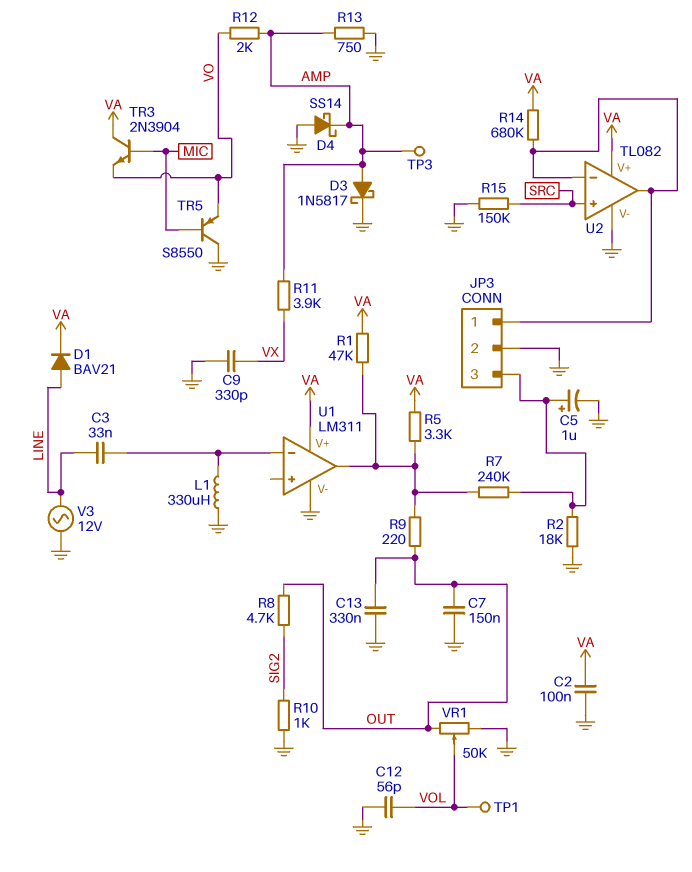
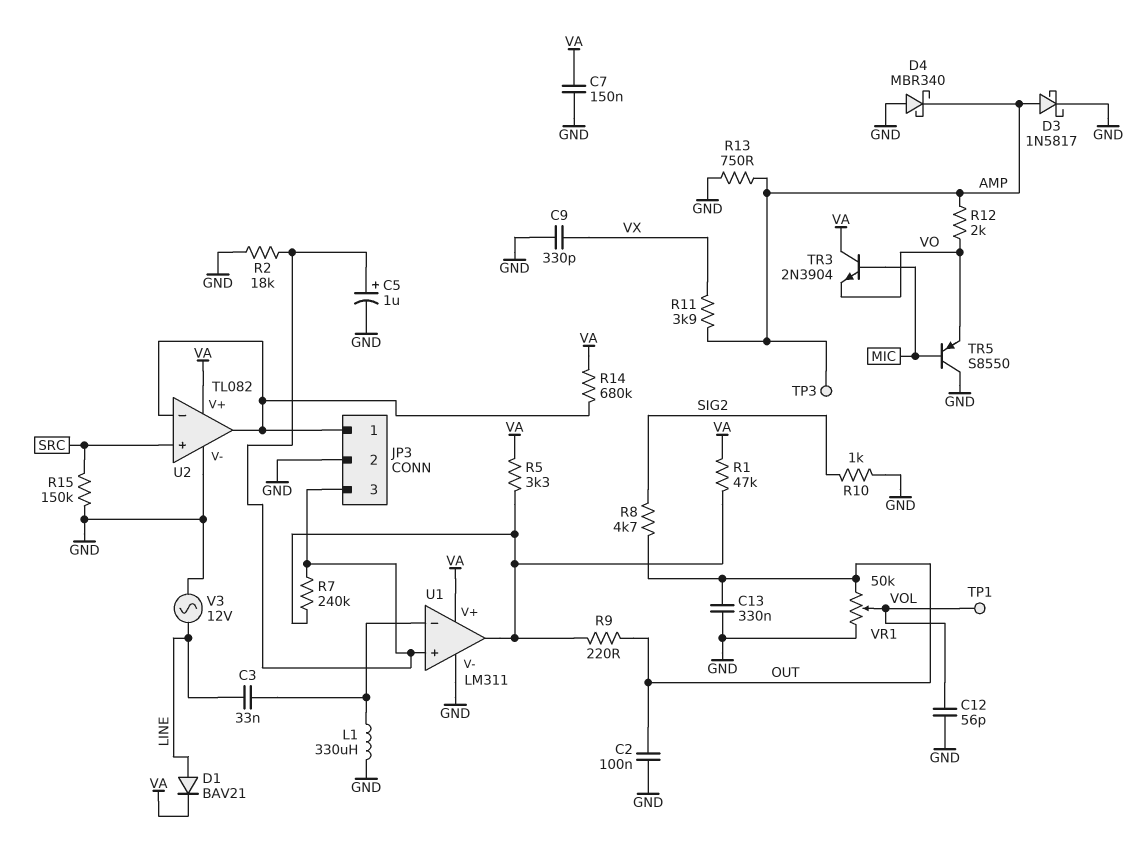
C2: 100nF (GND, VA) -> 100nF (GND, OUT)
C7: 150nF (GND, OUT) -> 150nF (GND, VA)
D4: schottky SS14 (A GND, K AMP) -> schottky MBR340 (A GND, K AMP)
U1 pin in+: none -> JP3/3

